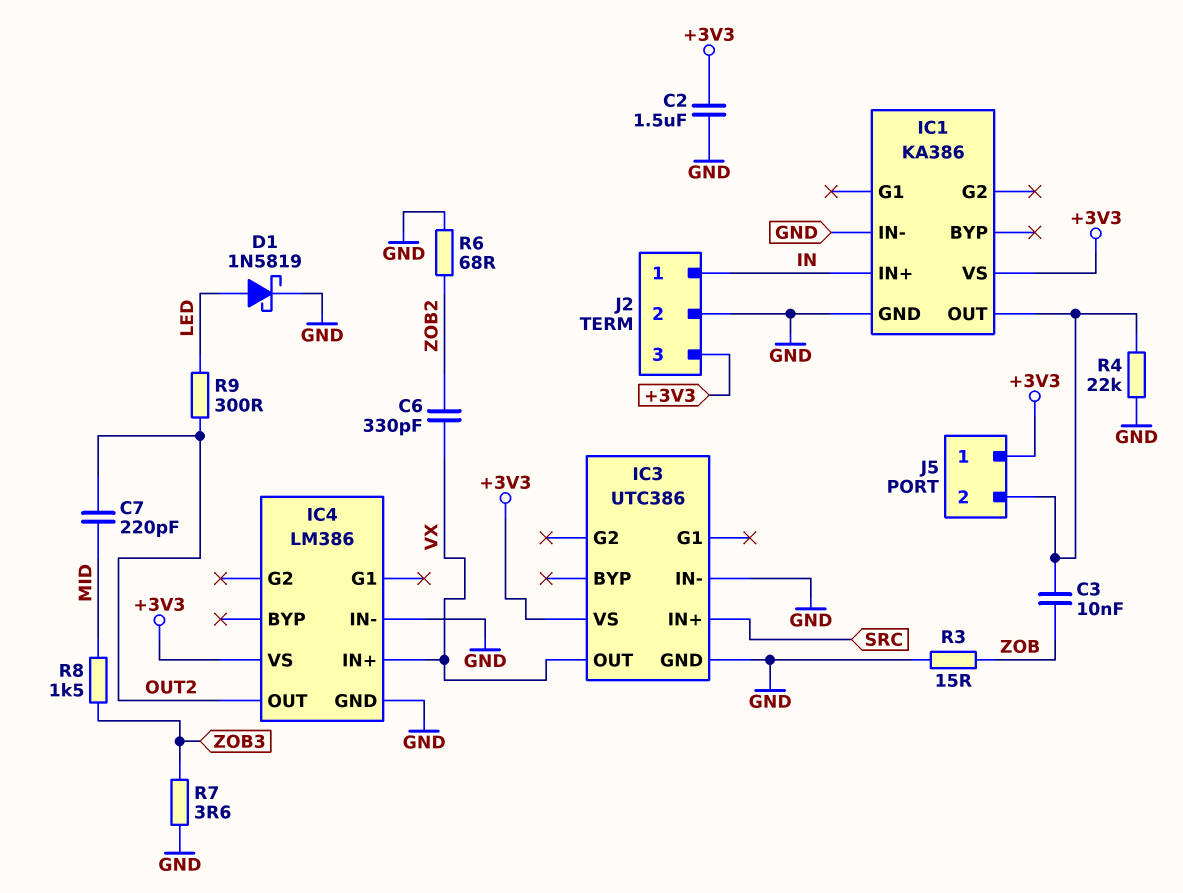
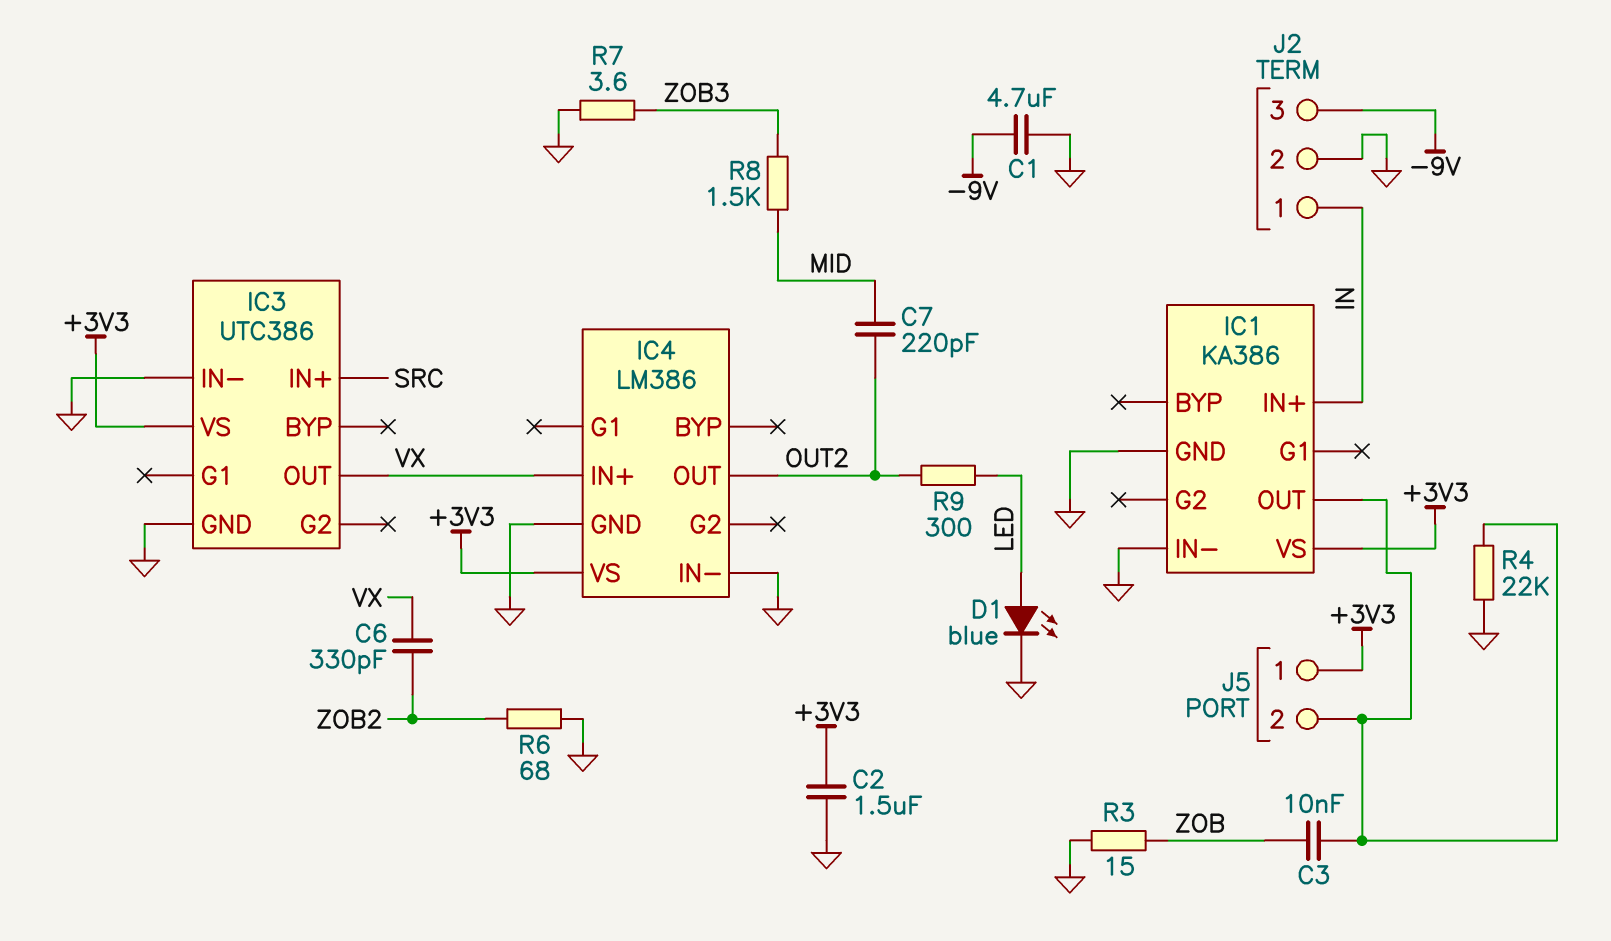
C1: none -> 4.7uF (-9V, GND)
D1: schottky 1N5819 (A LED, K GND) -> LED blue (A LED, K GND)
J2 pin 3: +3V3 -> -9V

